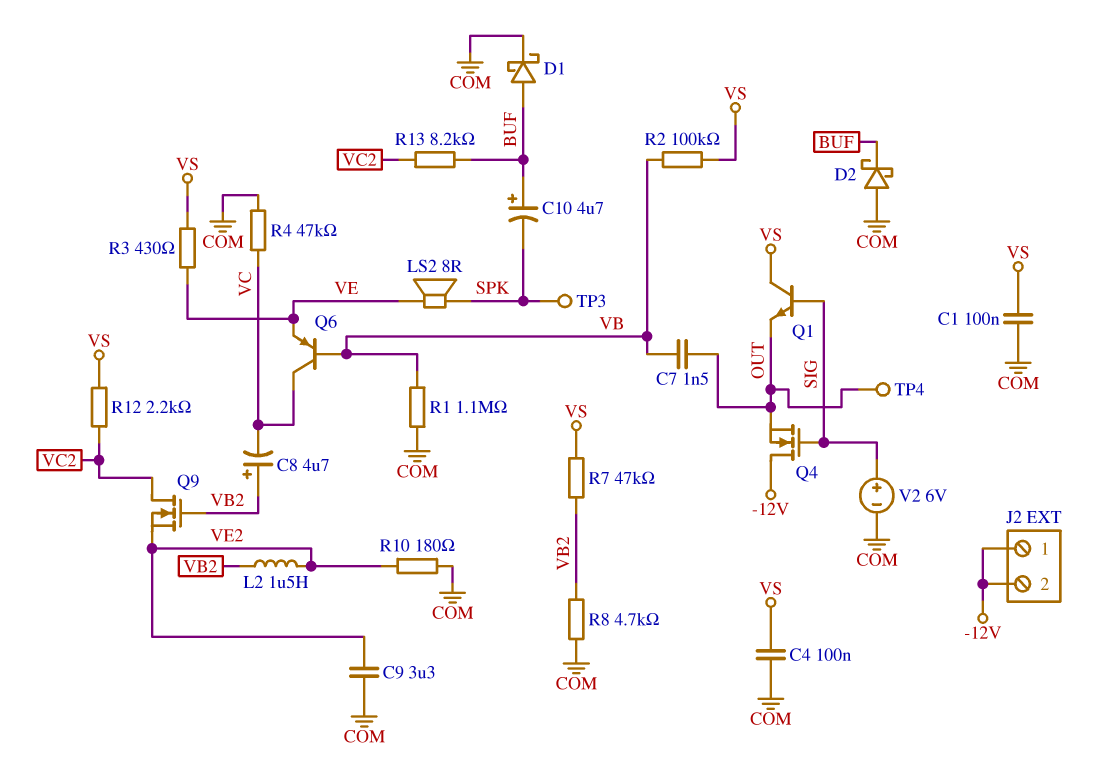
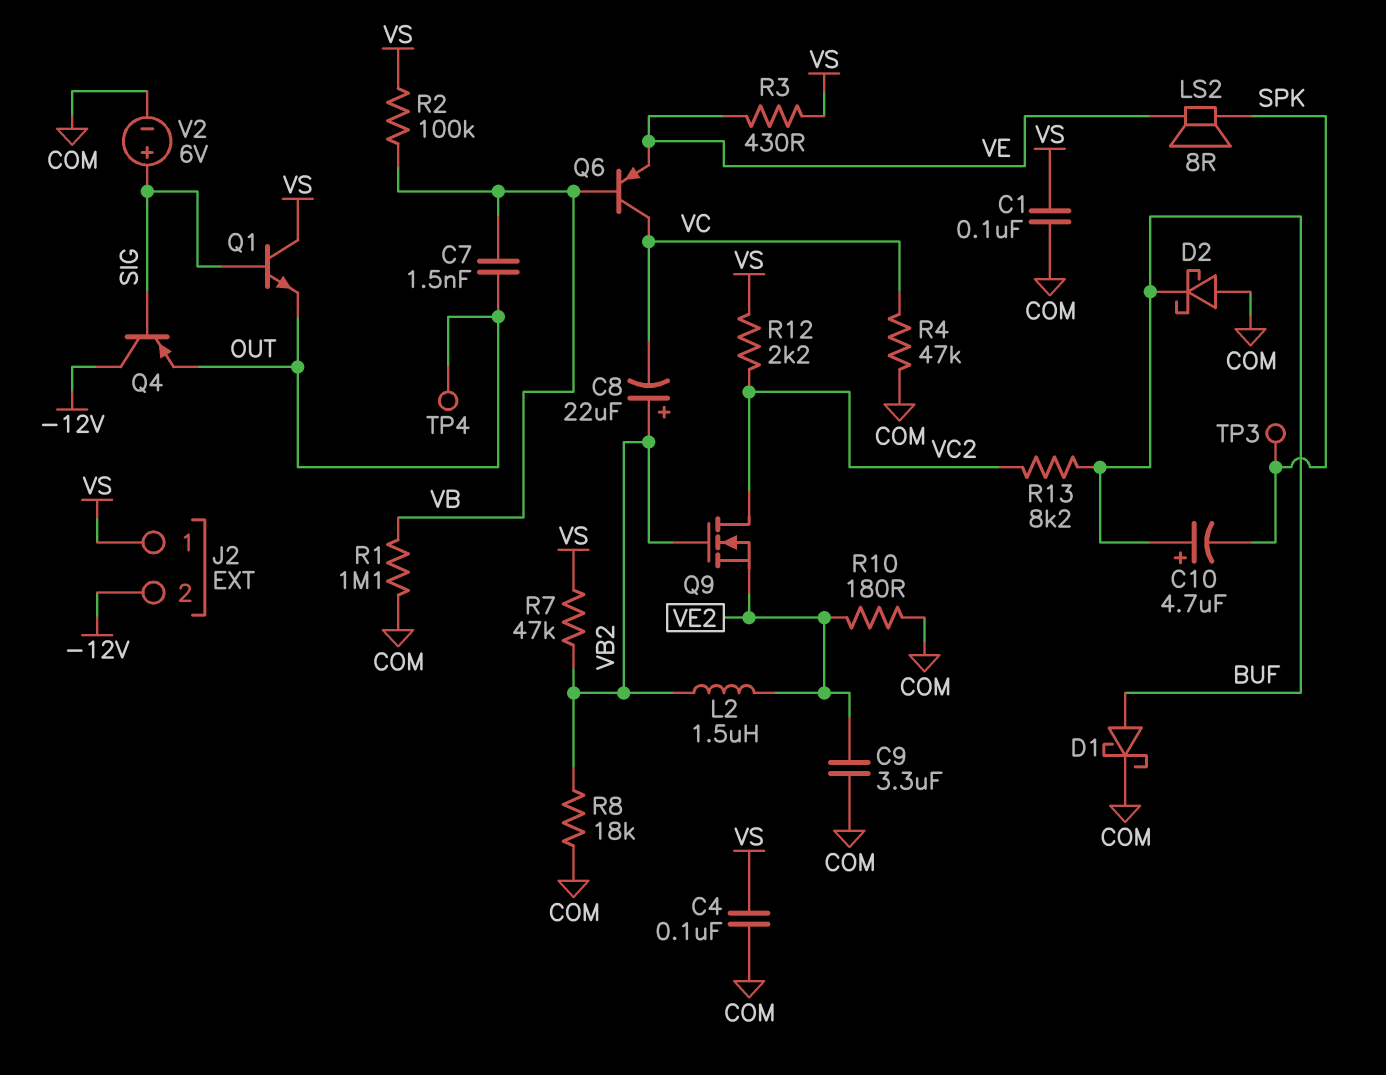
C8: 4.7uF (plus VB2, minus VC) -> 22uF (plus VB2, minus VC)
J2 pin 1: -12V -> VS
Q4: NMOS (G SIG, D -12V, S OUT) -> PNP (B SIG, C -12V, E OUT)
R8: 4.7k (COM, VB2) -> 18k (COM, VB2)

